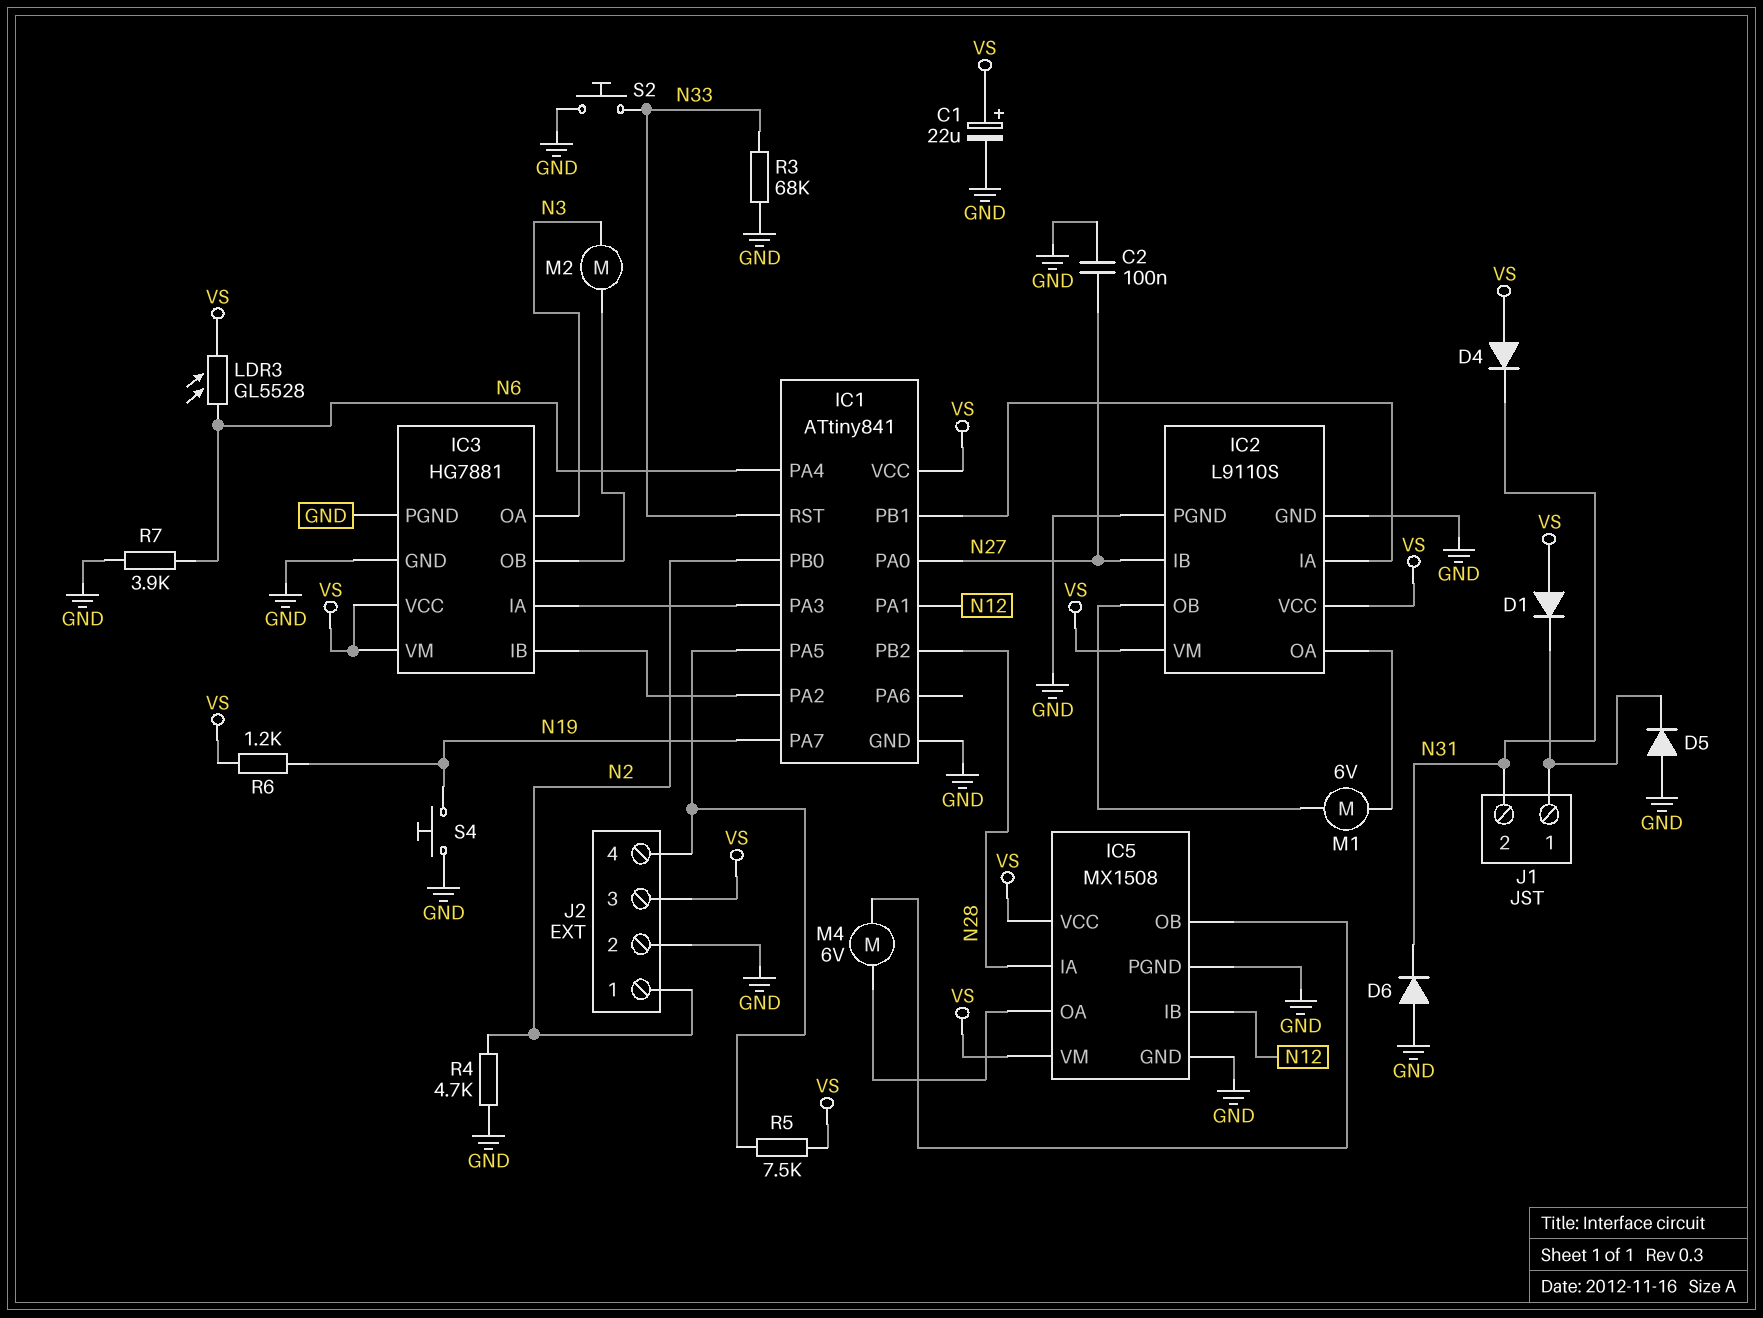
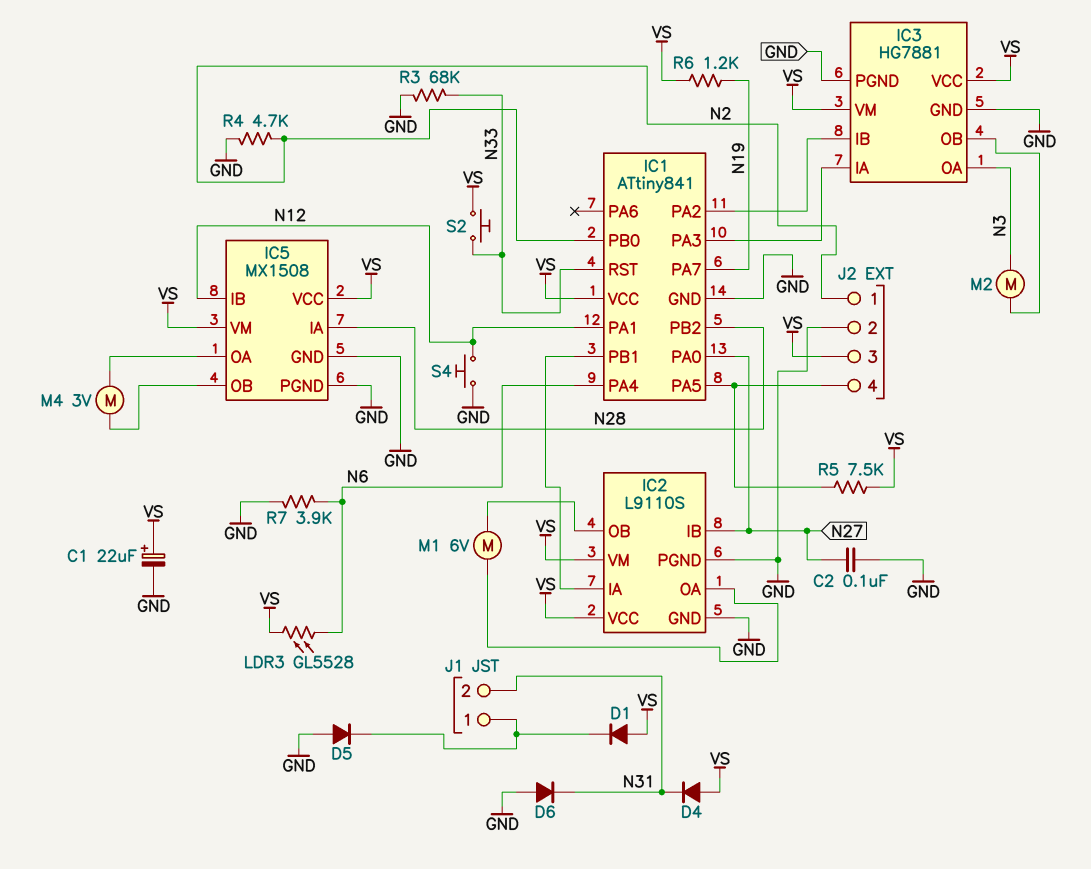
M4: motor 6V (IC5/OA, IC5/OB) -> motor 3V (IC5/OA, IC5/OB)
S2: button (GND, N33) -> button (N33, VS)
S4: button (GND, N19) -> button (GND, N12)

